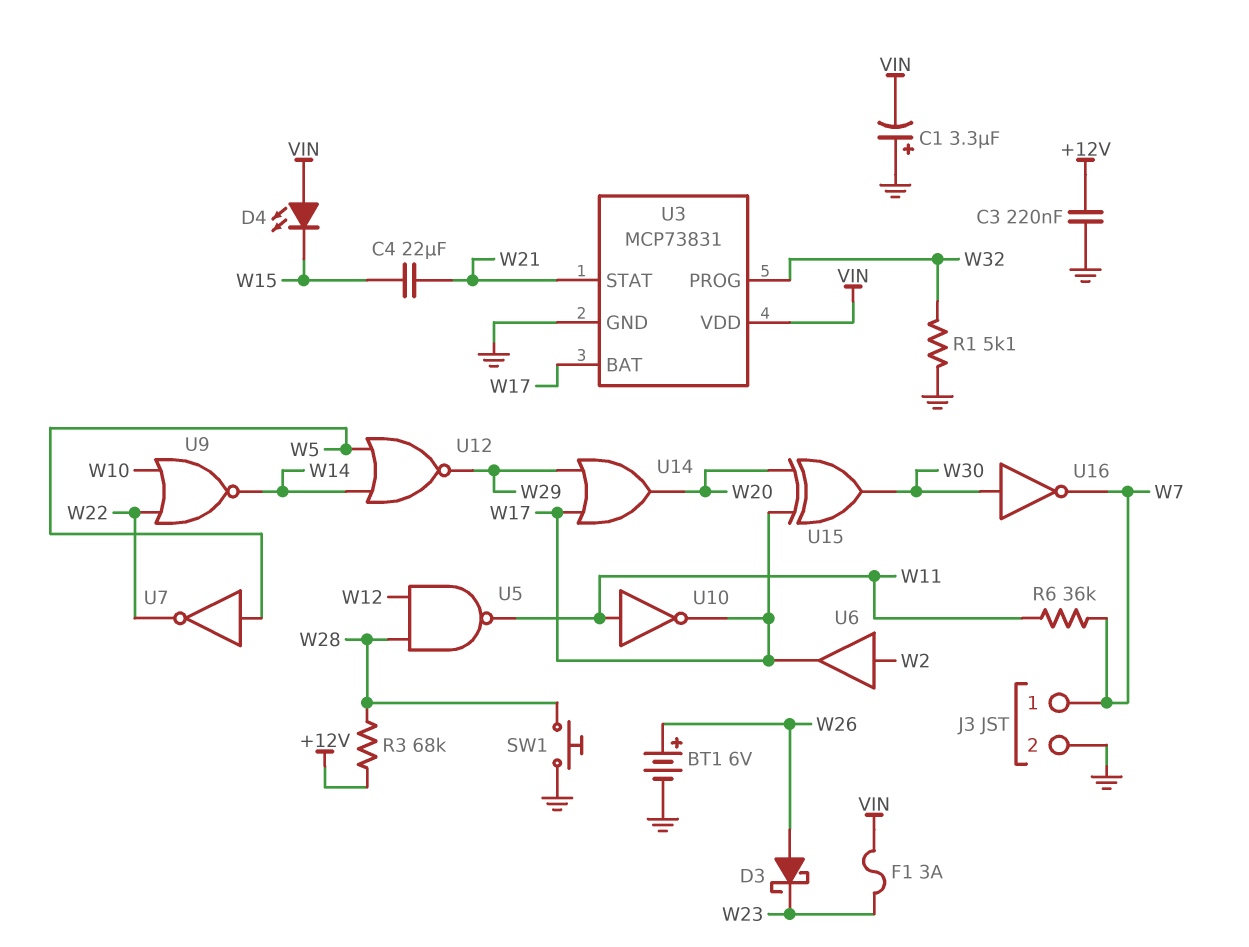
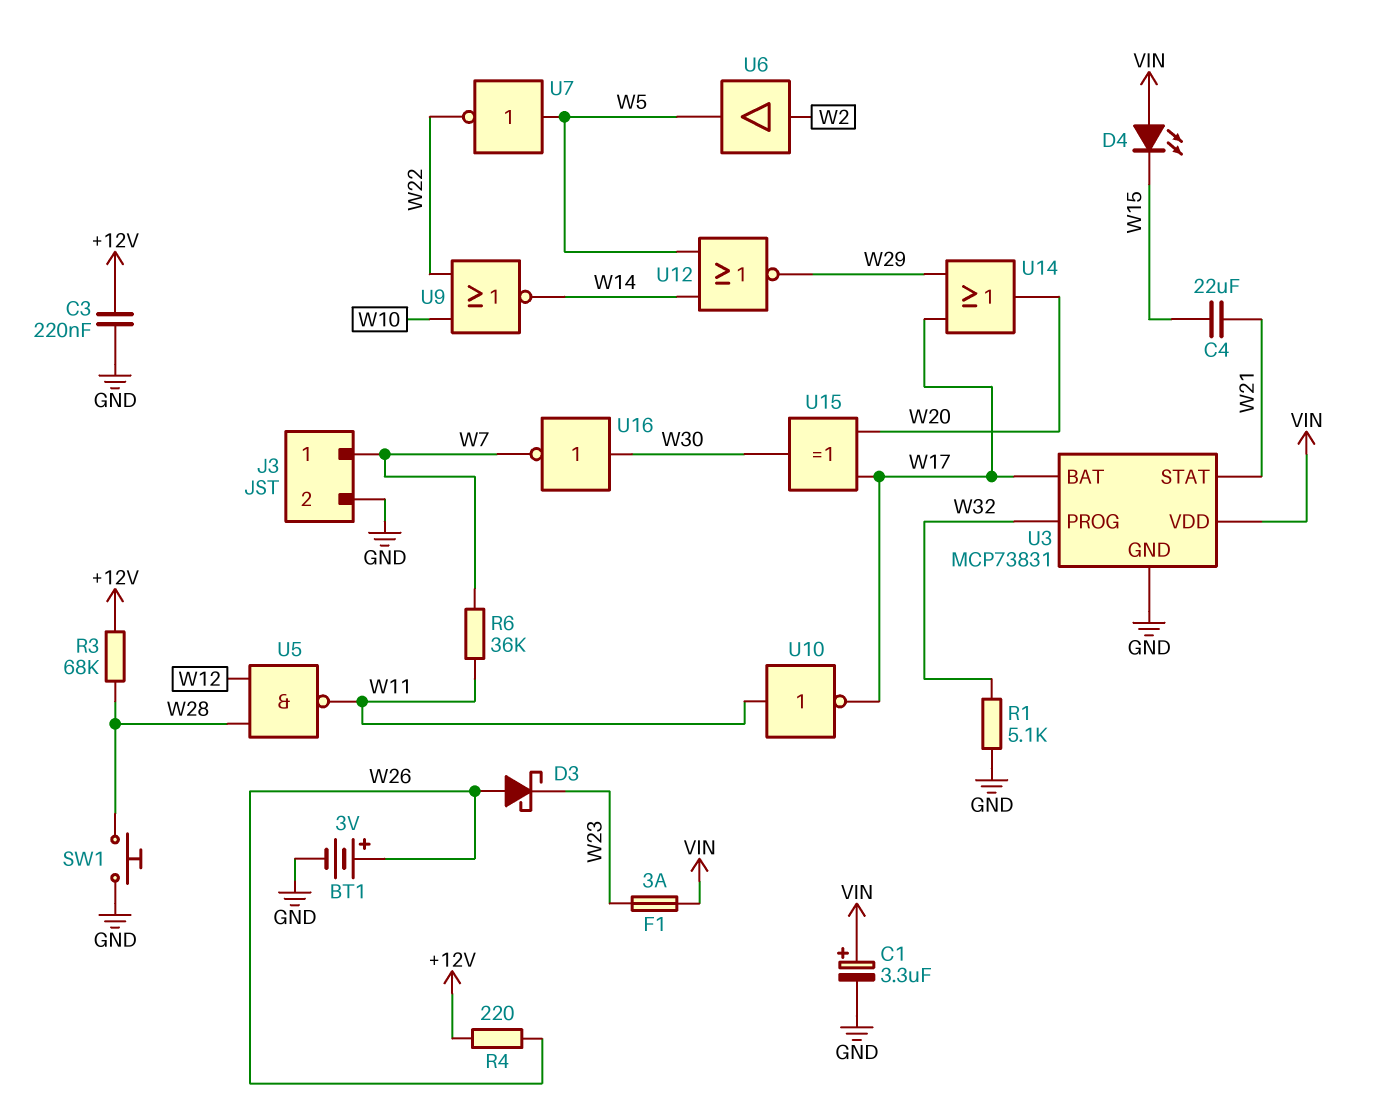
BT1: 6V (plus W26, minus GND) -> 3V (plus W26, minus GND)
C1: 3.3uF (plus GND, minus VIN) -> 3.3uF (plus VIN, minus GND)
R4: none -> 220 (+12V, W26)
U6: buffer (in W2, out W17) -> buffer (in W2, out W5)

